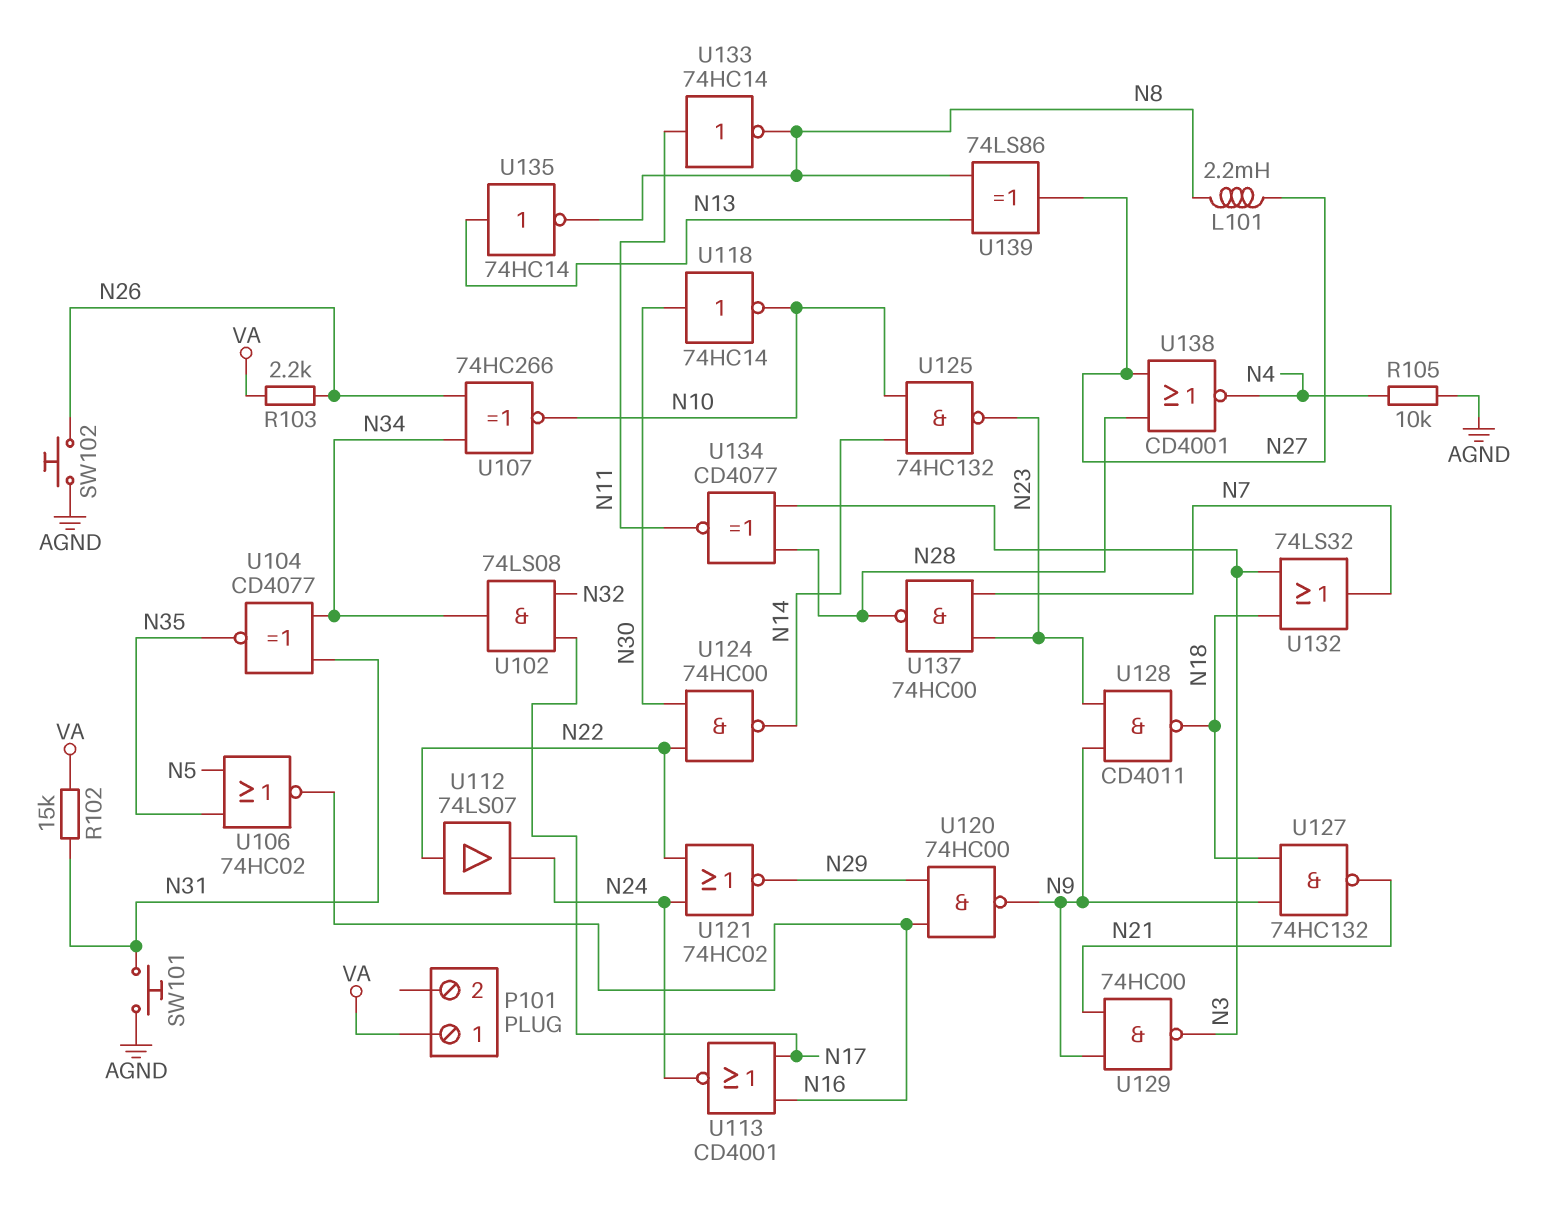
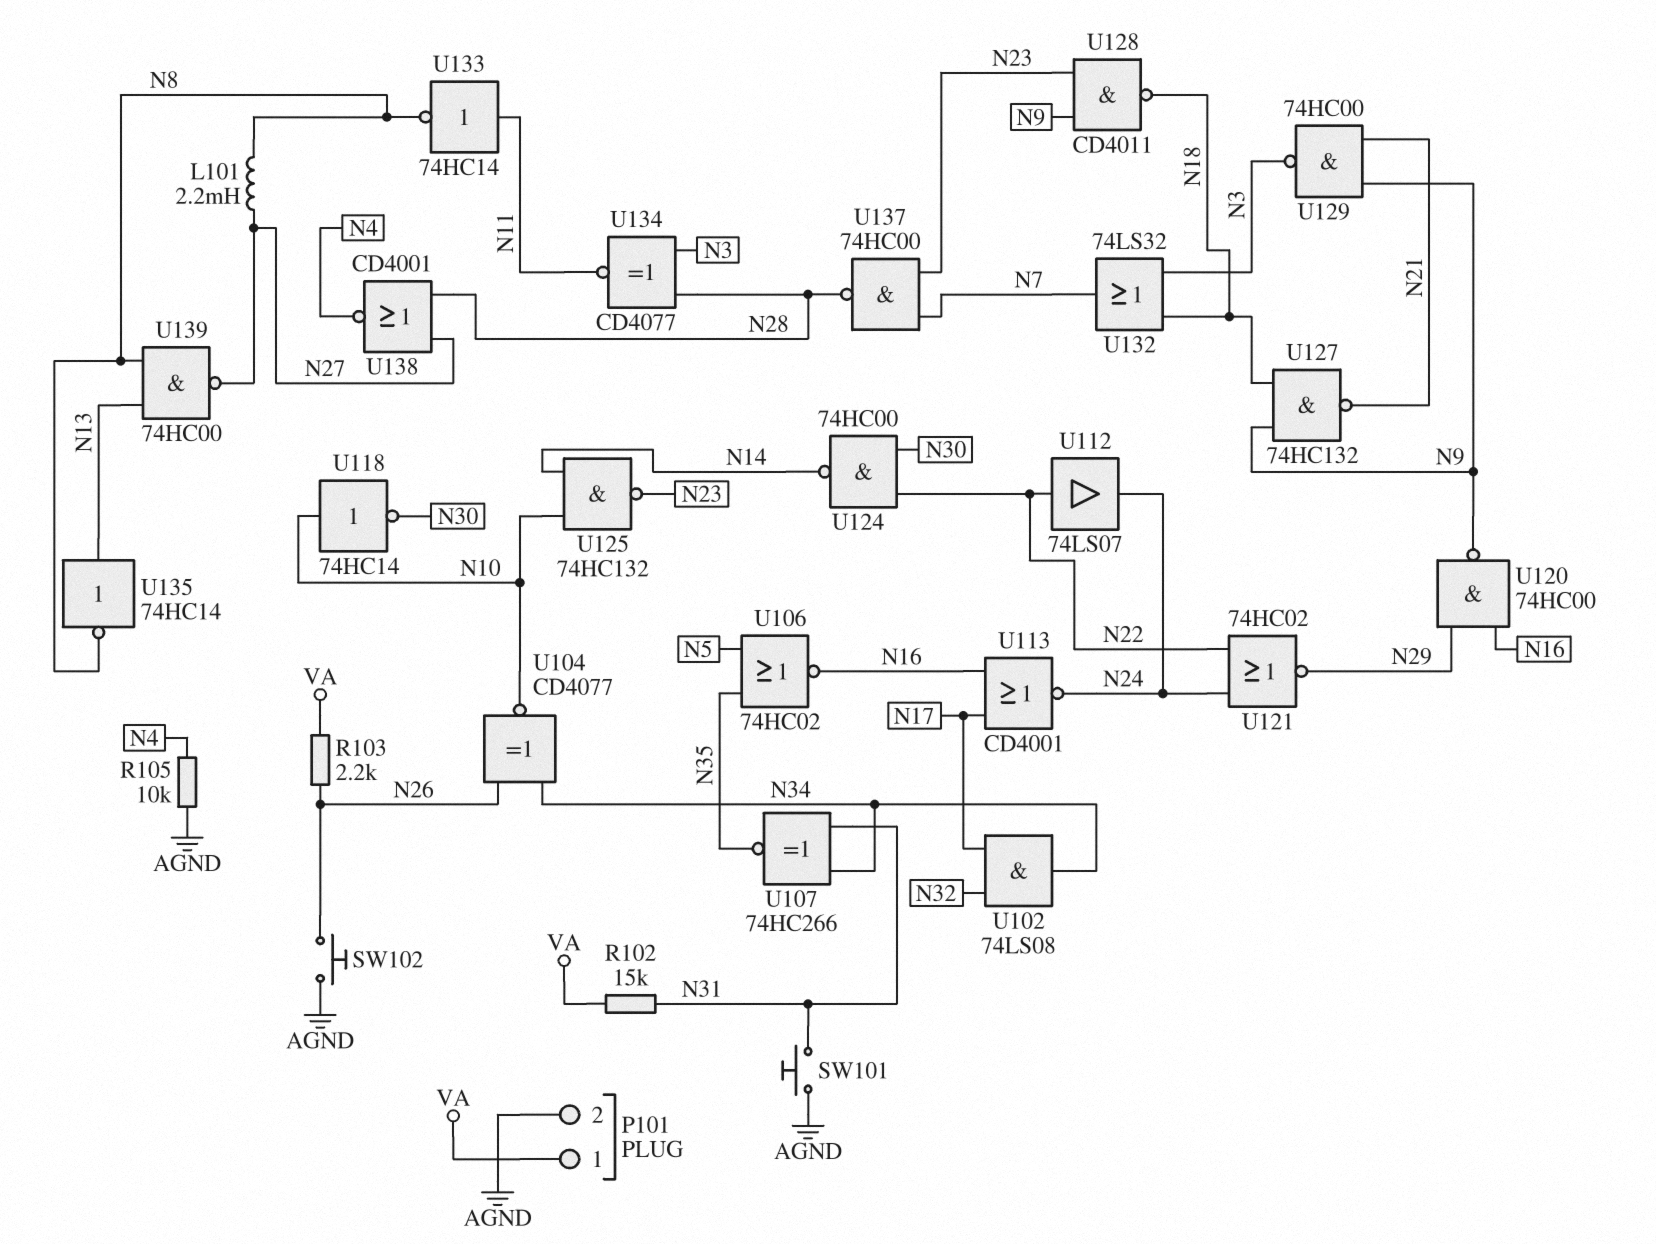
P101 pin 2: none -> AGND
U104: XNOR CD4077 (in N31, in N34, out N35) -> XNOR CD4077 (in N26, in N34, out N10)
U107: XNOR 74HC266 (in N26, in N34, out N10) -> XNOR 74HC266 (in N31, in N34, out N35)
U118: NOT 74HC14 (in N30, out N10) -> NOT 74HC14 (in N10, out N30)
U139: XOR 74LS86 (in N8, in N13, out N27) -> NAND 74HC00 (in N8, in N13, out N27)

